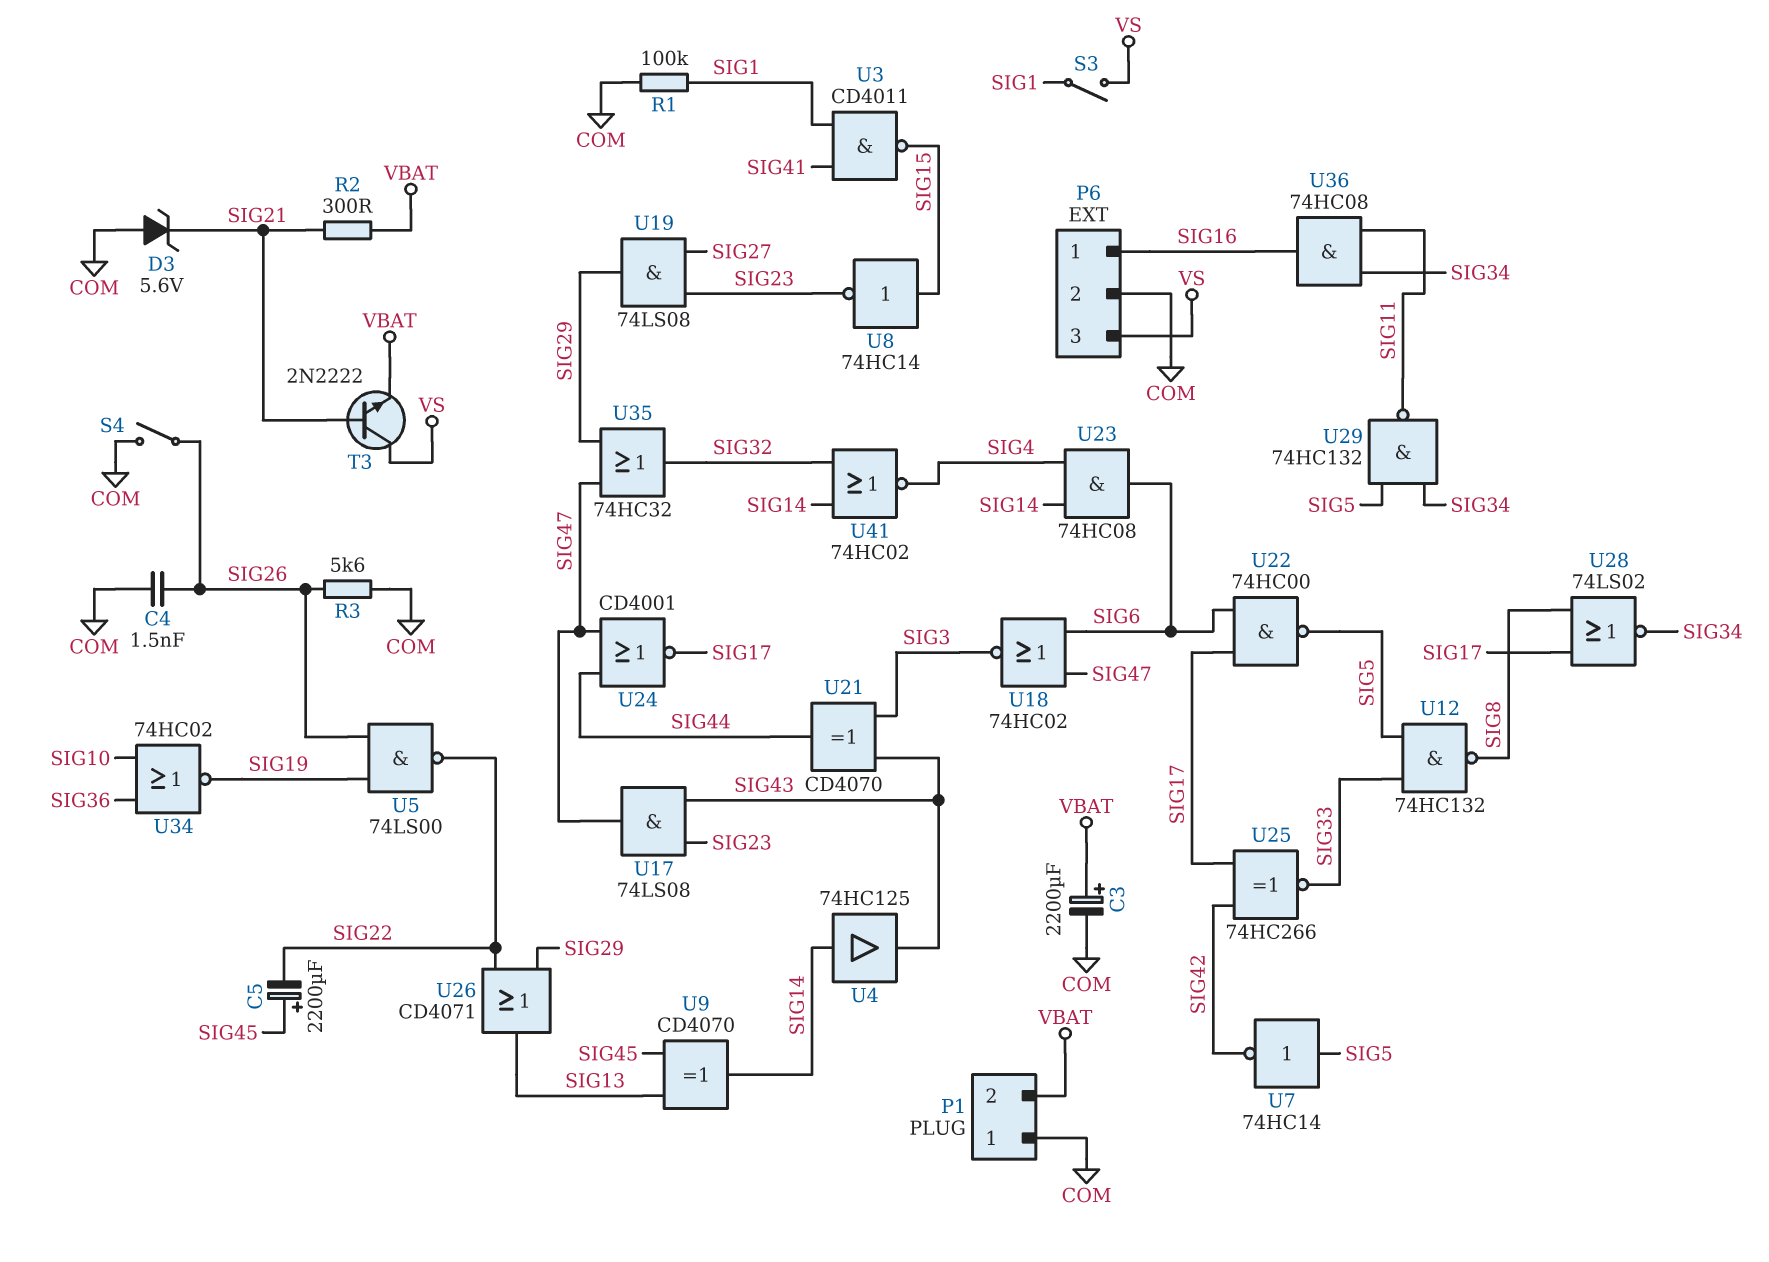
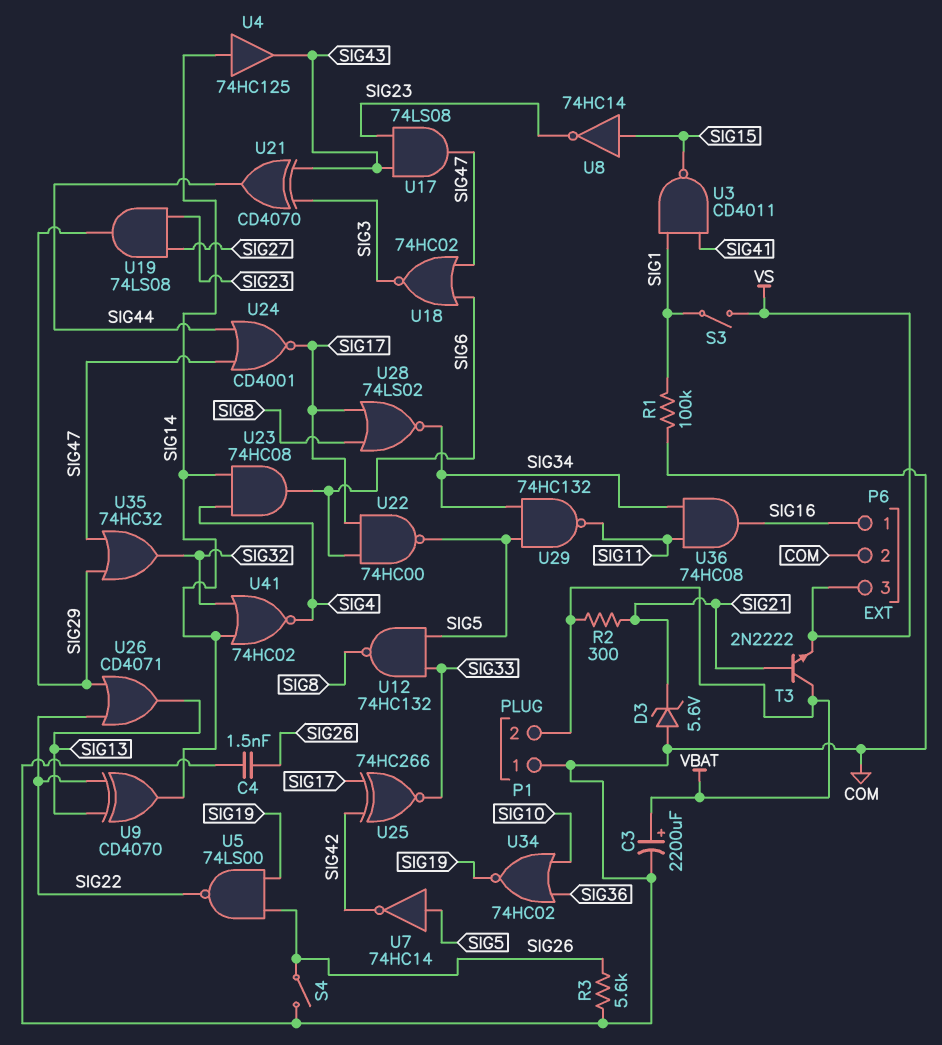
C5: 2200uF (plus SIG45, minus SIG22) -> none
T3: NPN 2N2222 (B SIG21, C VS, E VBAT) -> NPN 2N2222 (B SIG21, C VBAT, E VS)
U9: XOR CD4070 (in SIG13, in SIG45, out SIG14) -> XOR CD4070 (in SIG13, in SIG22, out SIG14)

